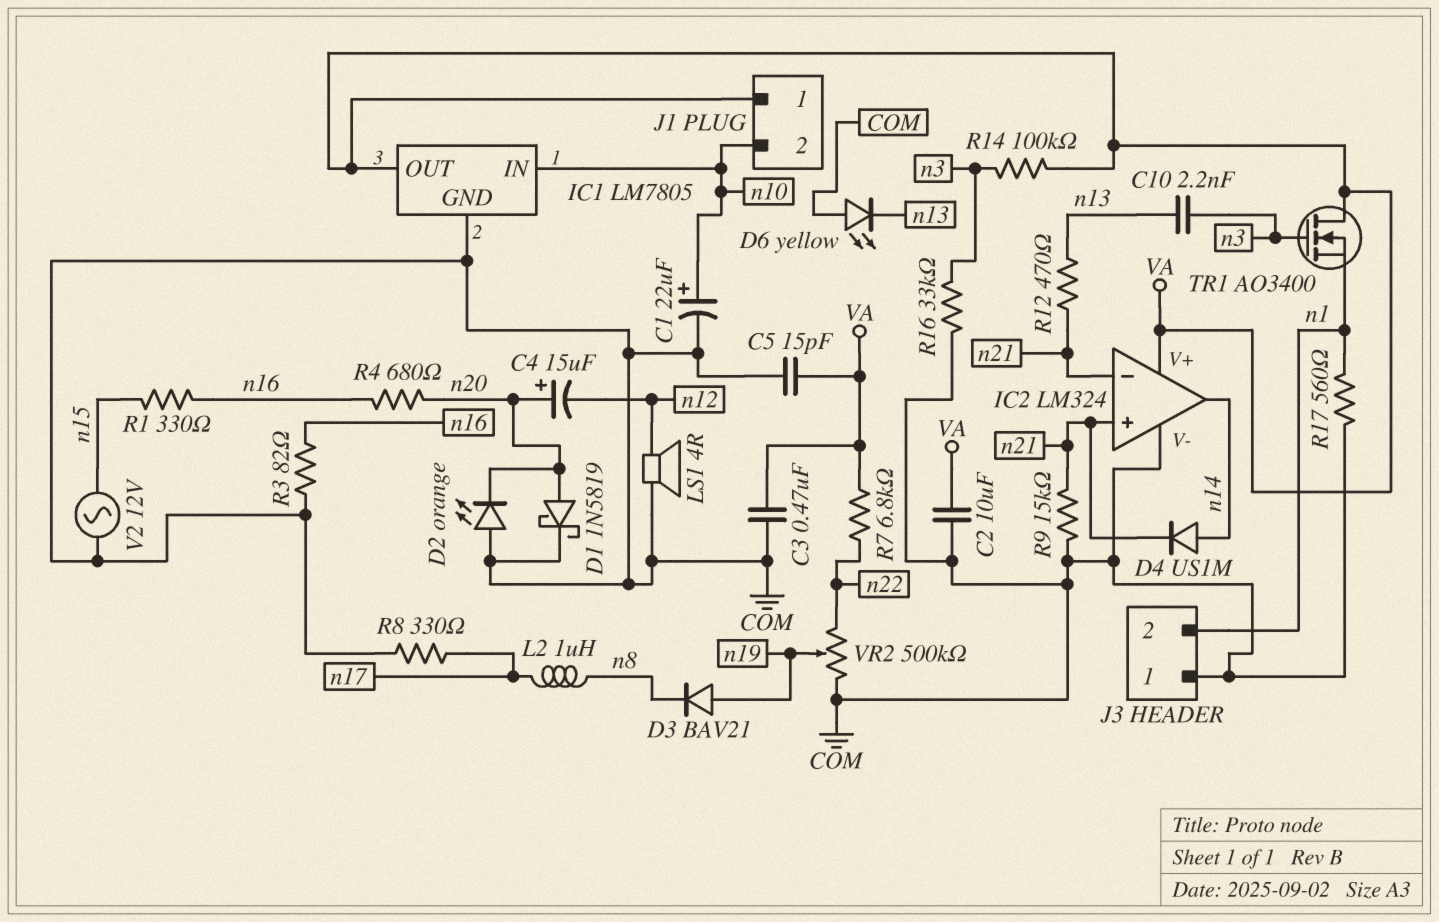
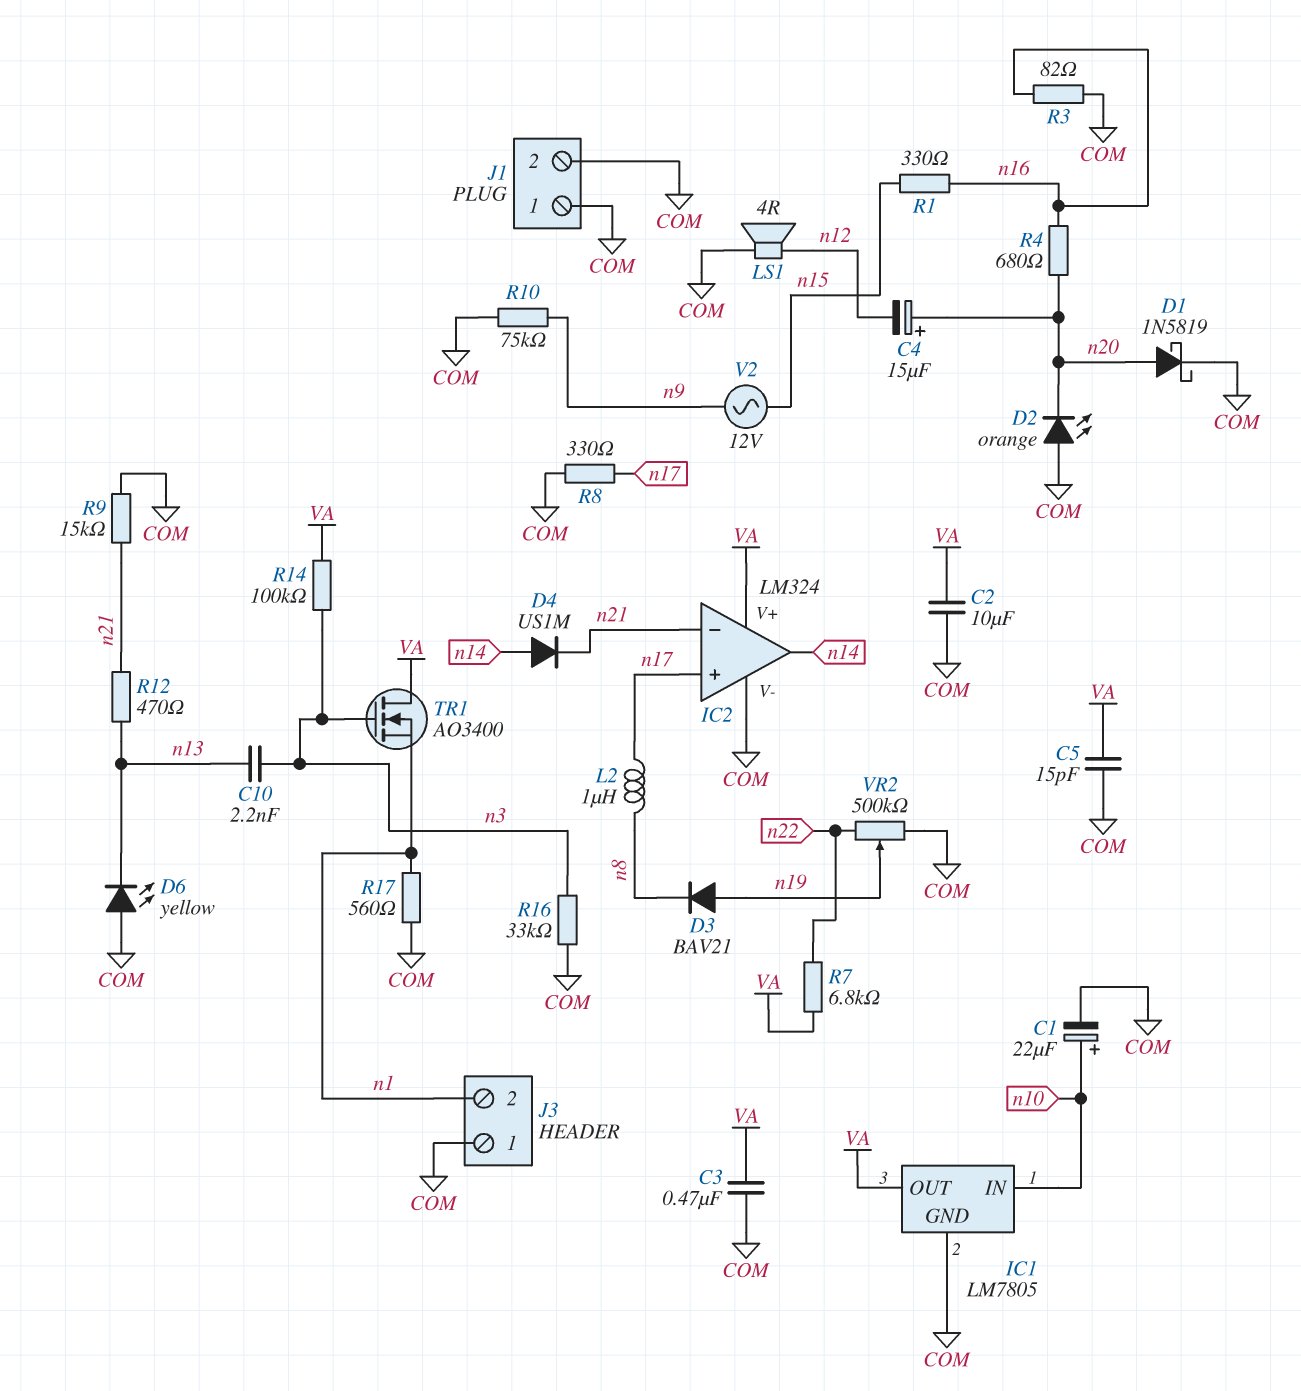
IC2 pin in+: n21 -> n17
J1 pin 1: VA -> COM
J1 pin 2: n10 -> COM
R10: none -> 75k (COM, n9)
V2: AC 12V (COM, n15) -> AC 12V (n9, n15)

